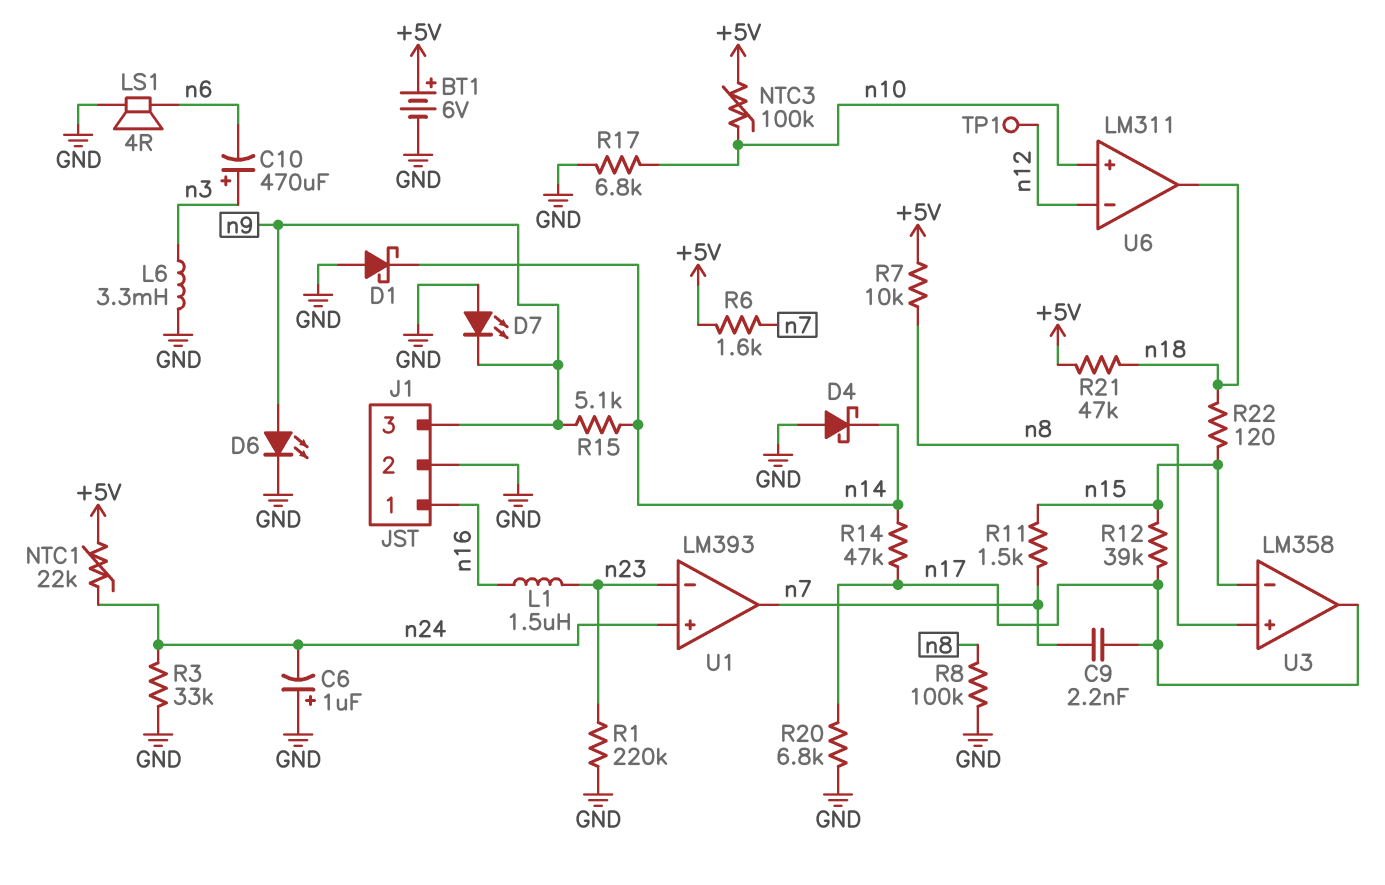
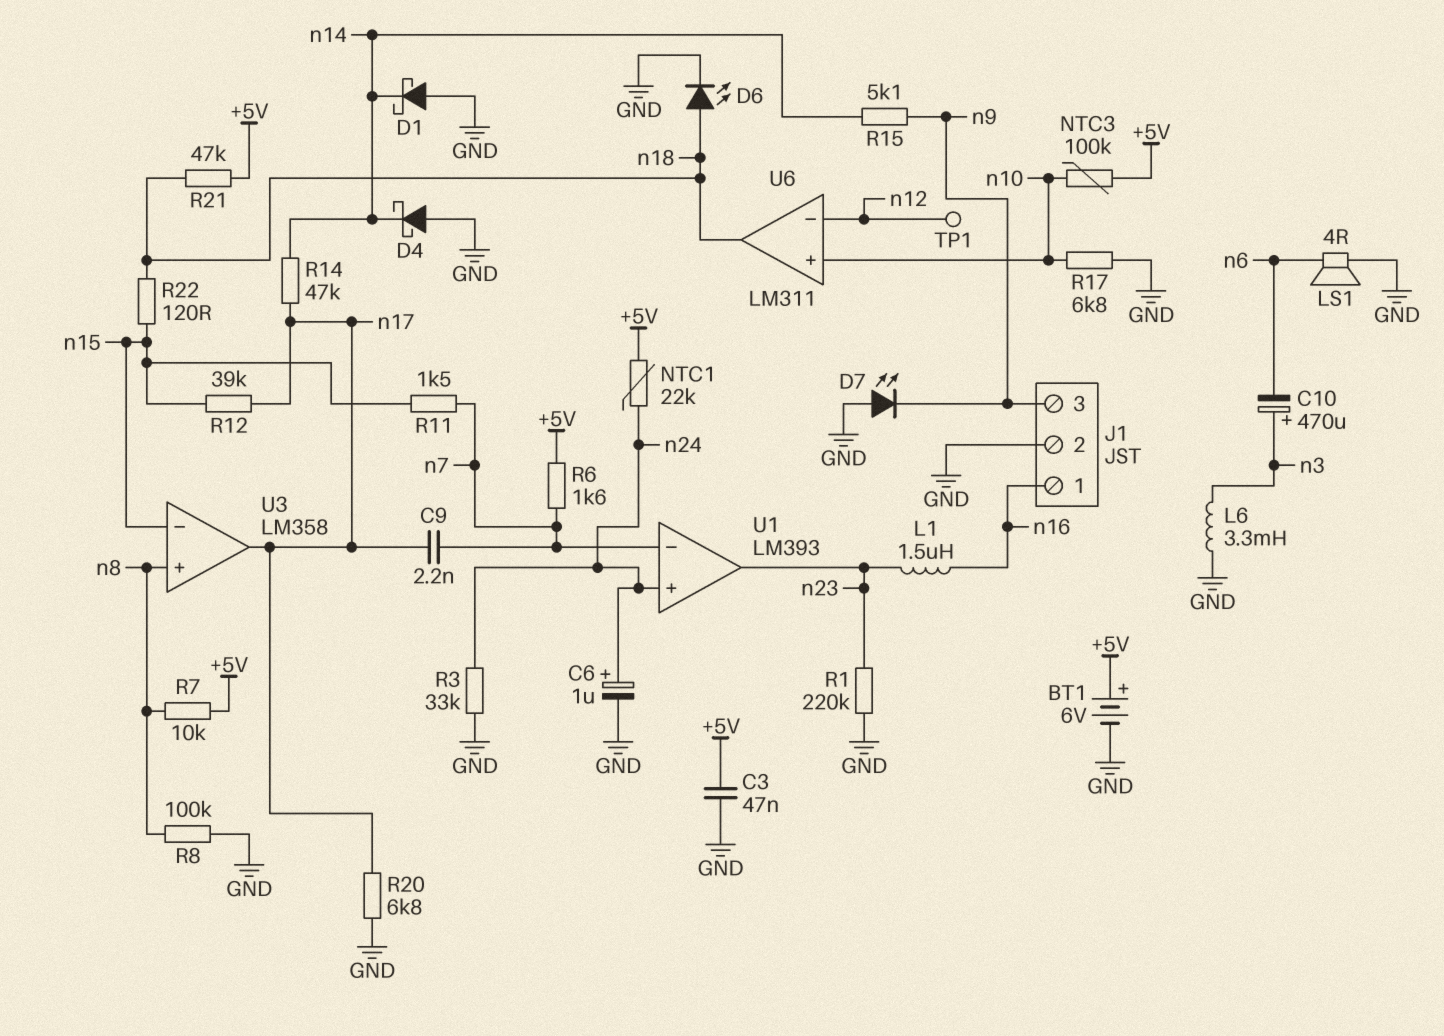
C3: none -> 47nF (+5V, GND)
C6: 1uF (plus GND, minus n24) -> 1uF (plus n24, minus GND)
D6: LED (A n9, K GND) -> LED (A n18, K GND)
U1 pin in-: n23 -> n7
U1 pin out: n7 -> n23

